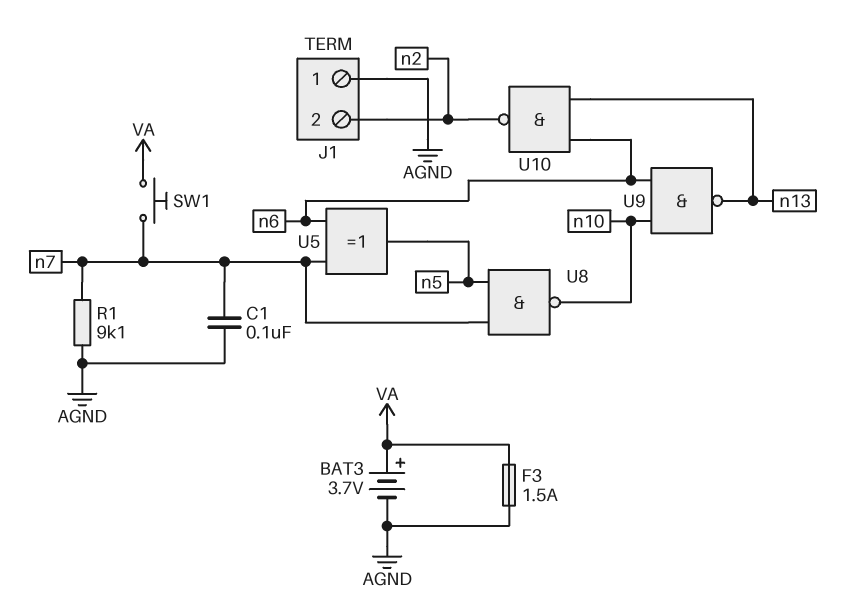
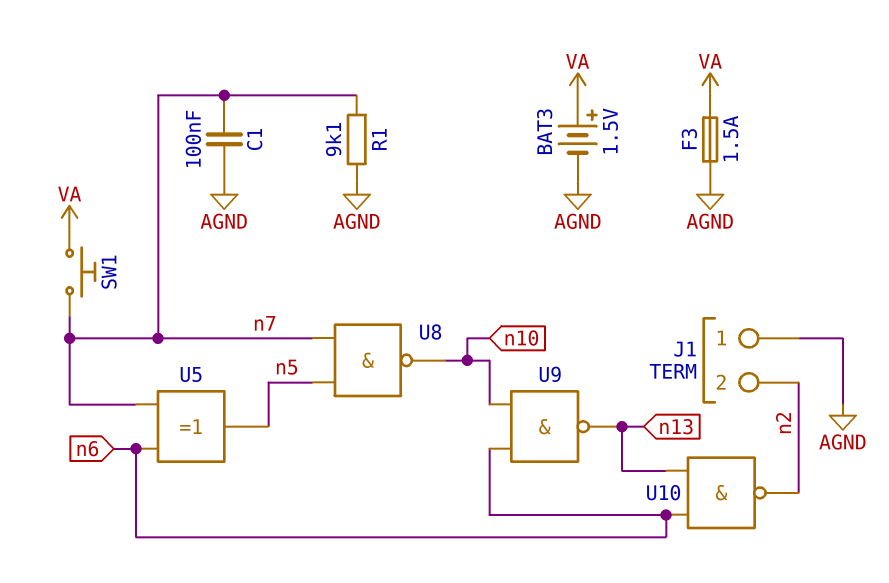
BAT3: 3.7V (plus VA, minus AGND) -> 1.5V (plus VA, minus AGND)

